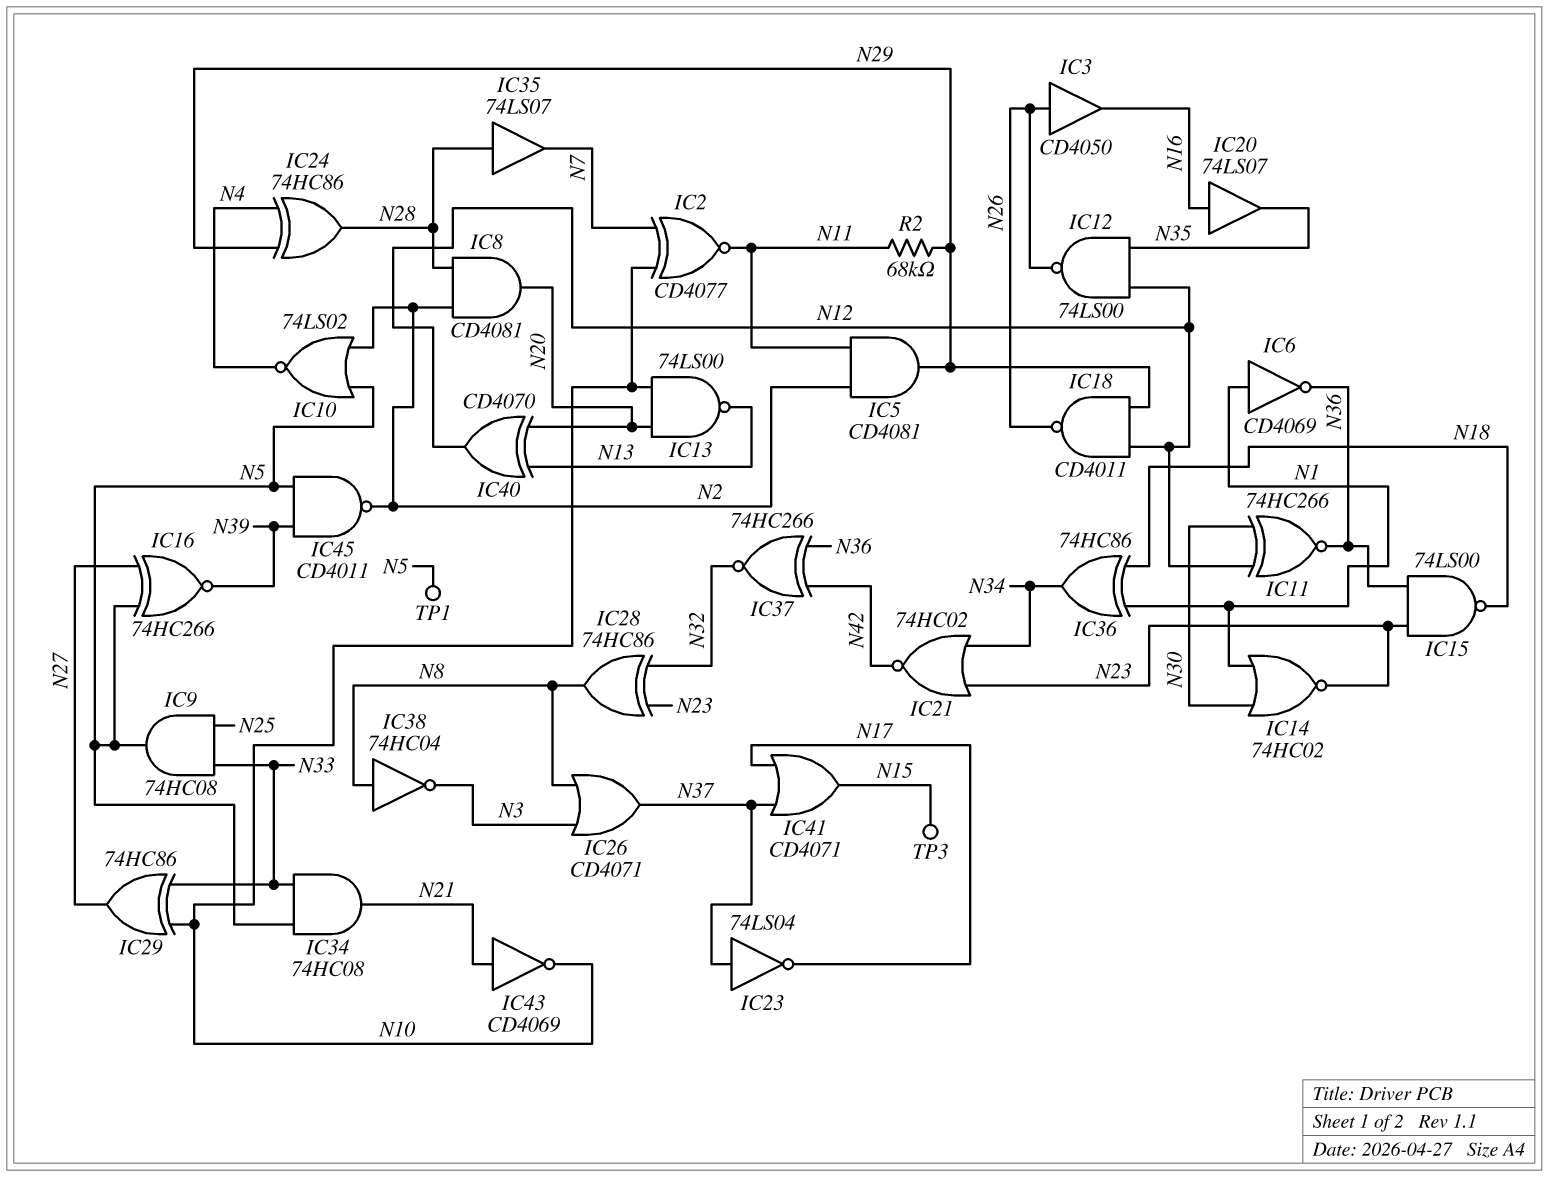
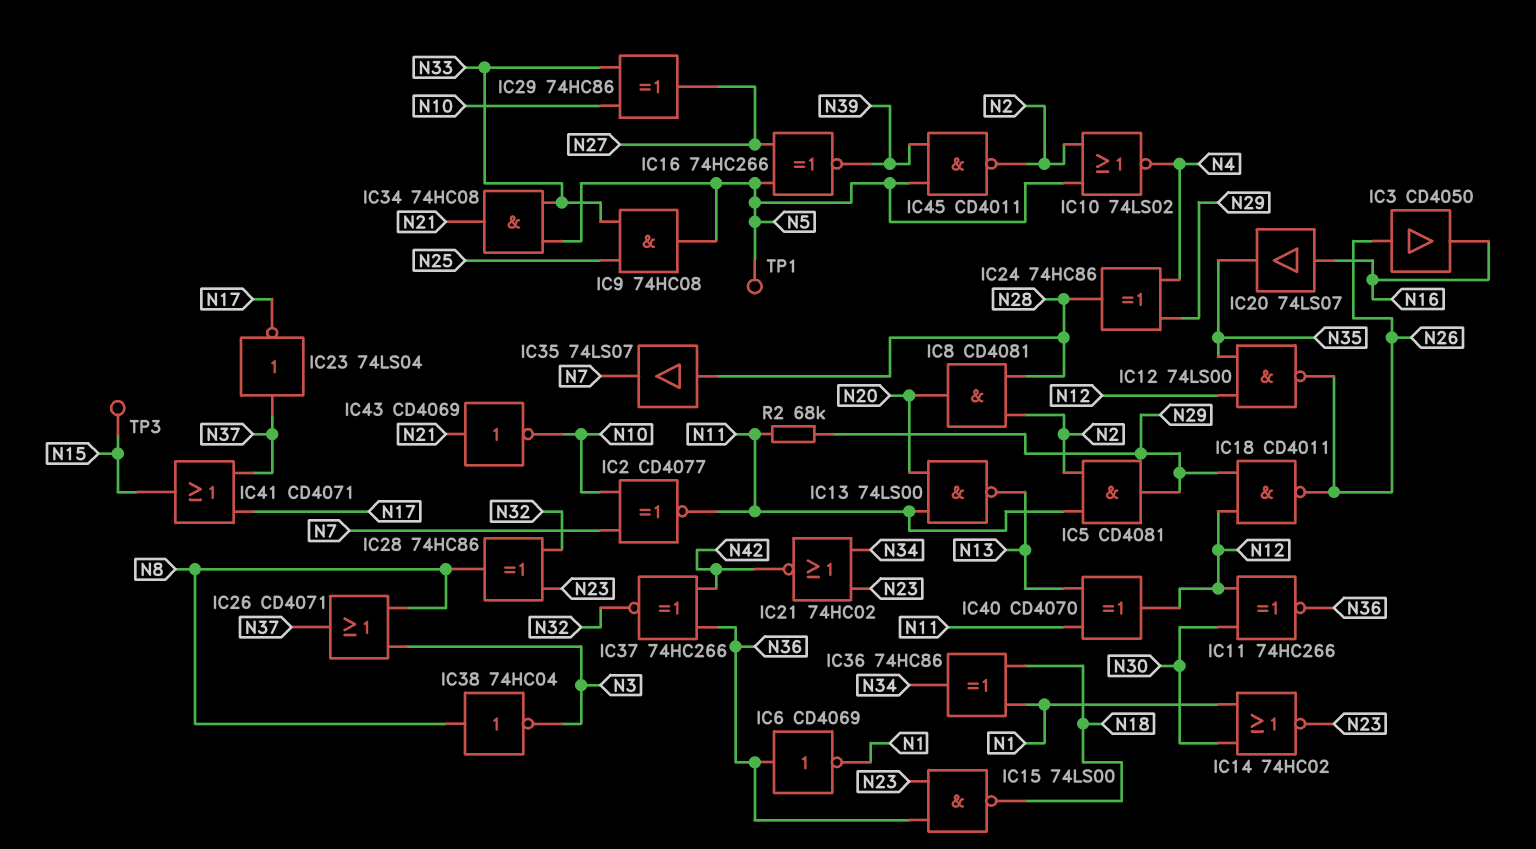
IC6: NOT CD4069 (in N1, out N36) -> NOT CD4069 (in N36, out N1)
IC13: NAND 74LS00 (in N10, in N20, out N13) -> NAND 74LS00 (in N11, in N20, out N13)
IC40: XOR CD4070 (in N13, in N20, out N12) -> XOR CD4070 (in N11, in N13, out N12)

